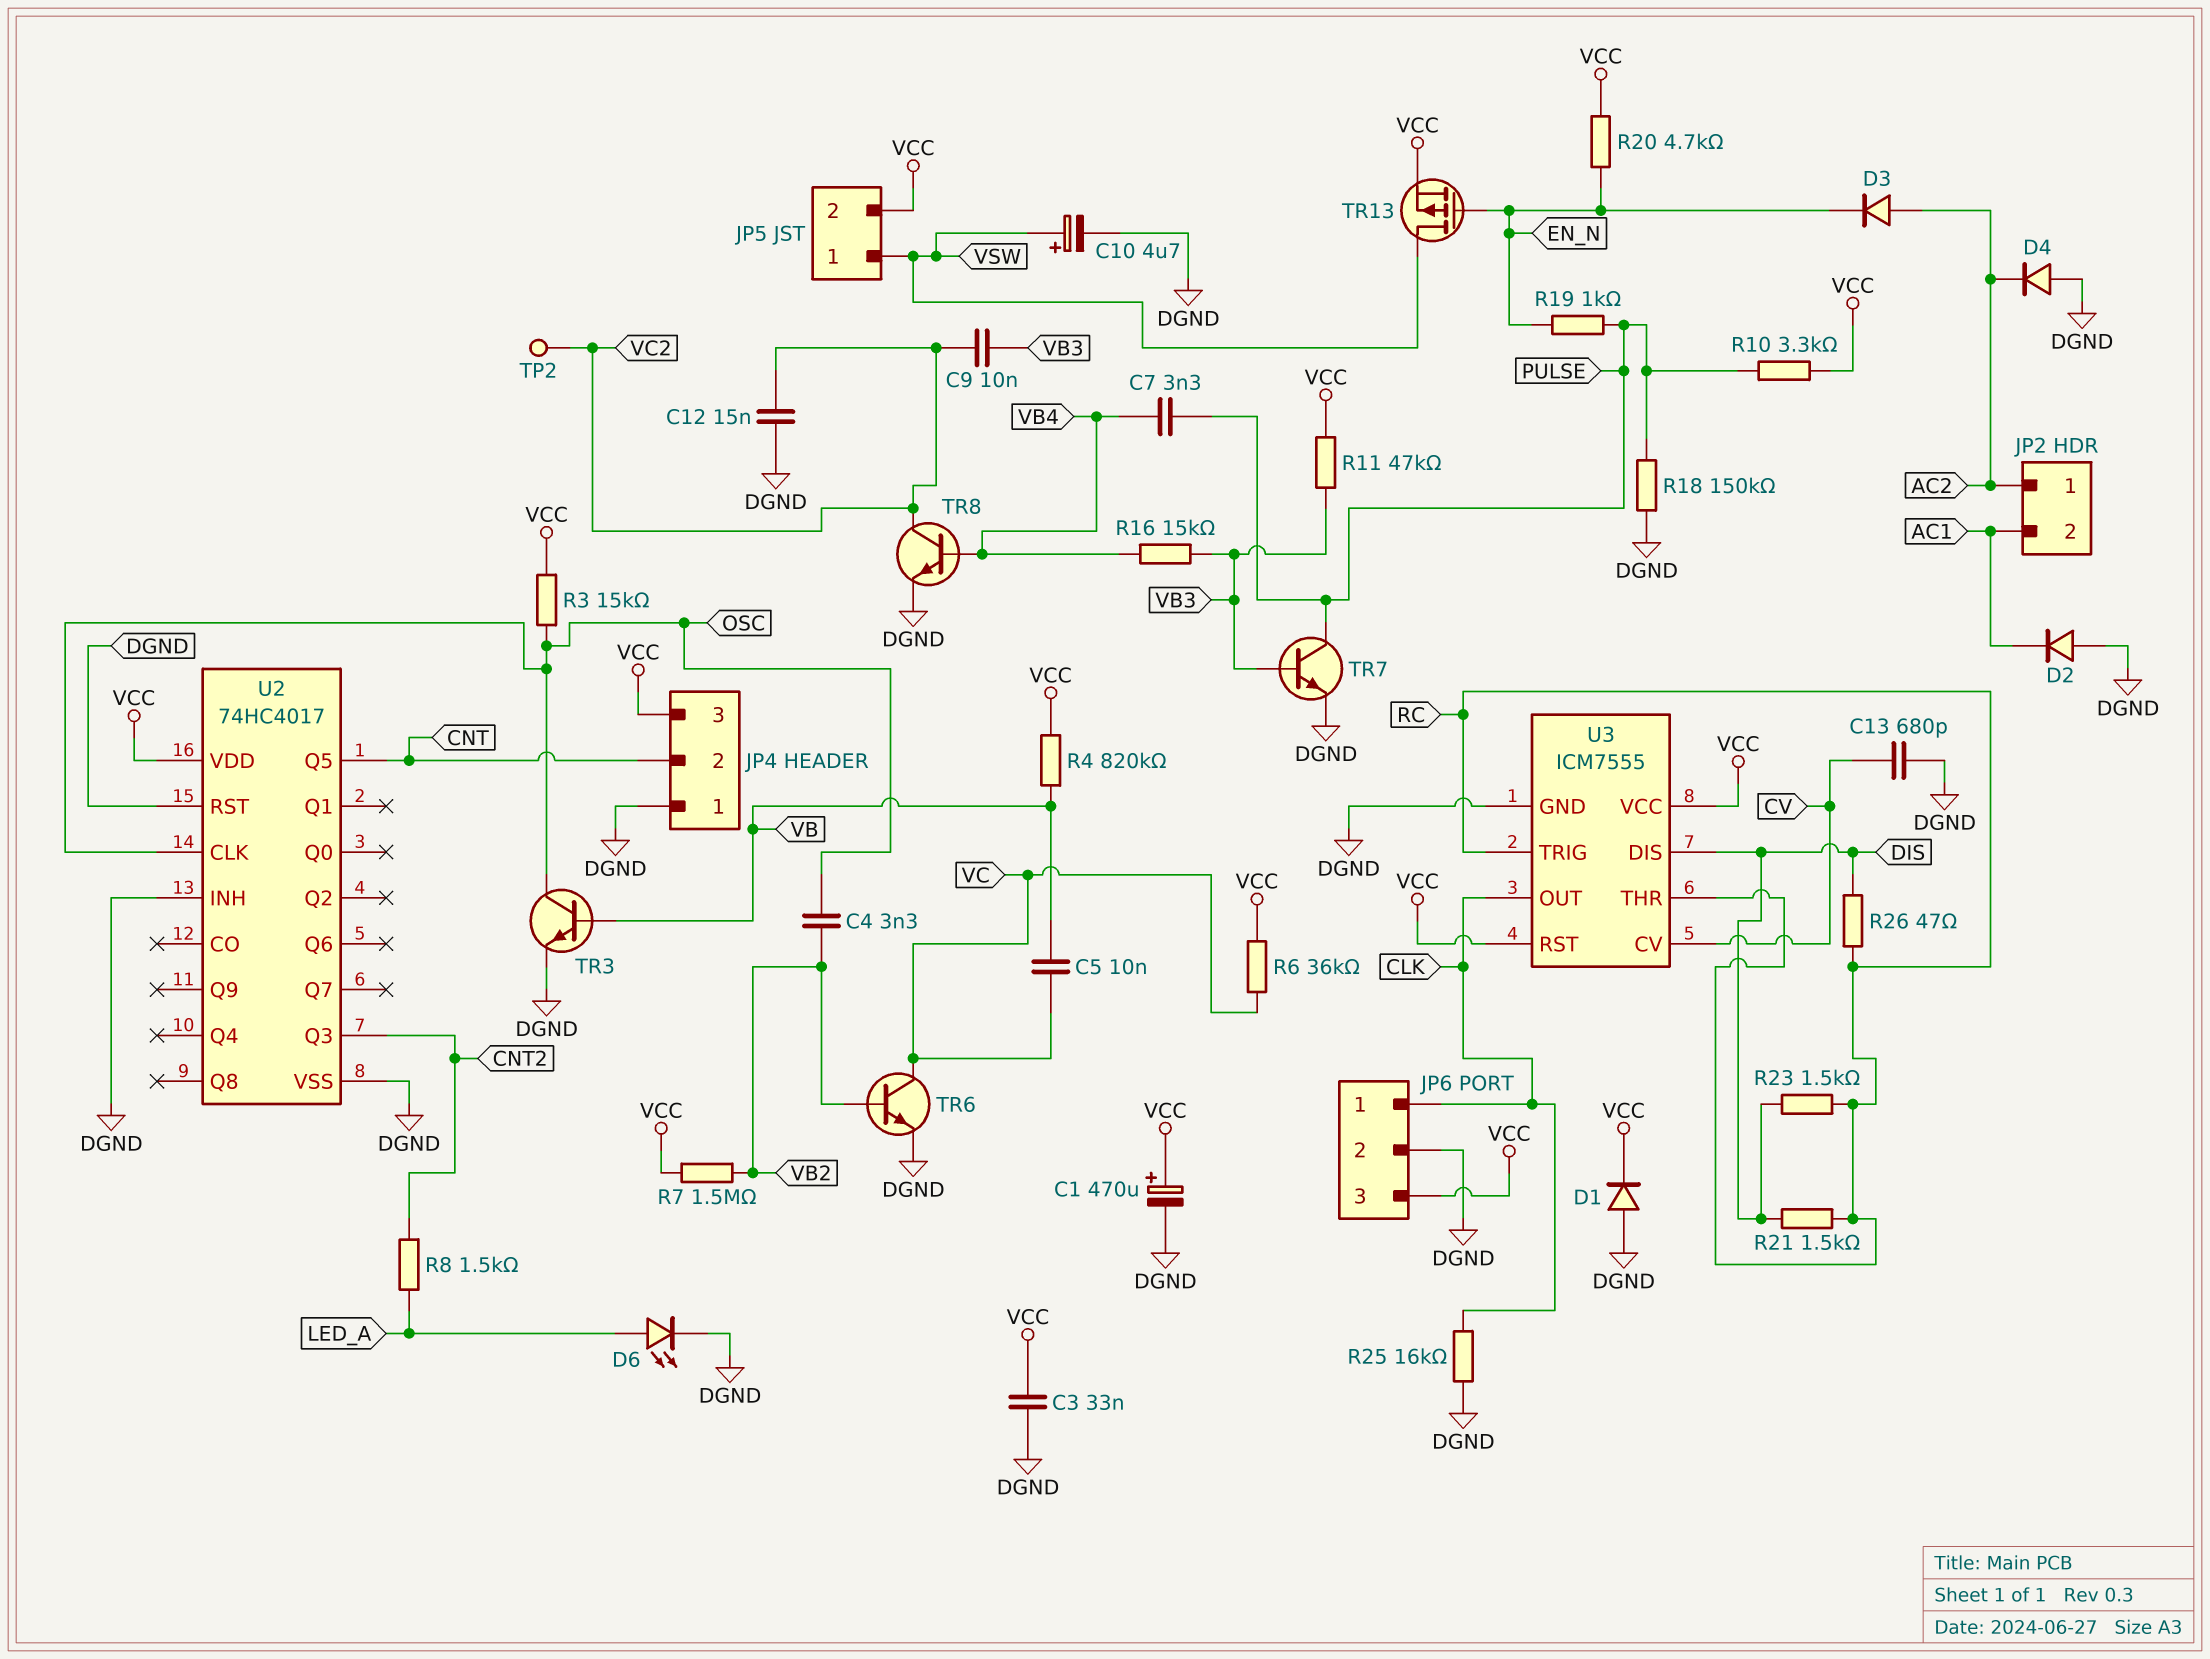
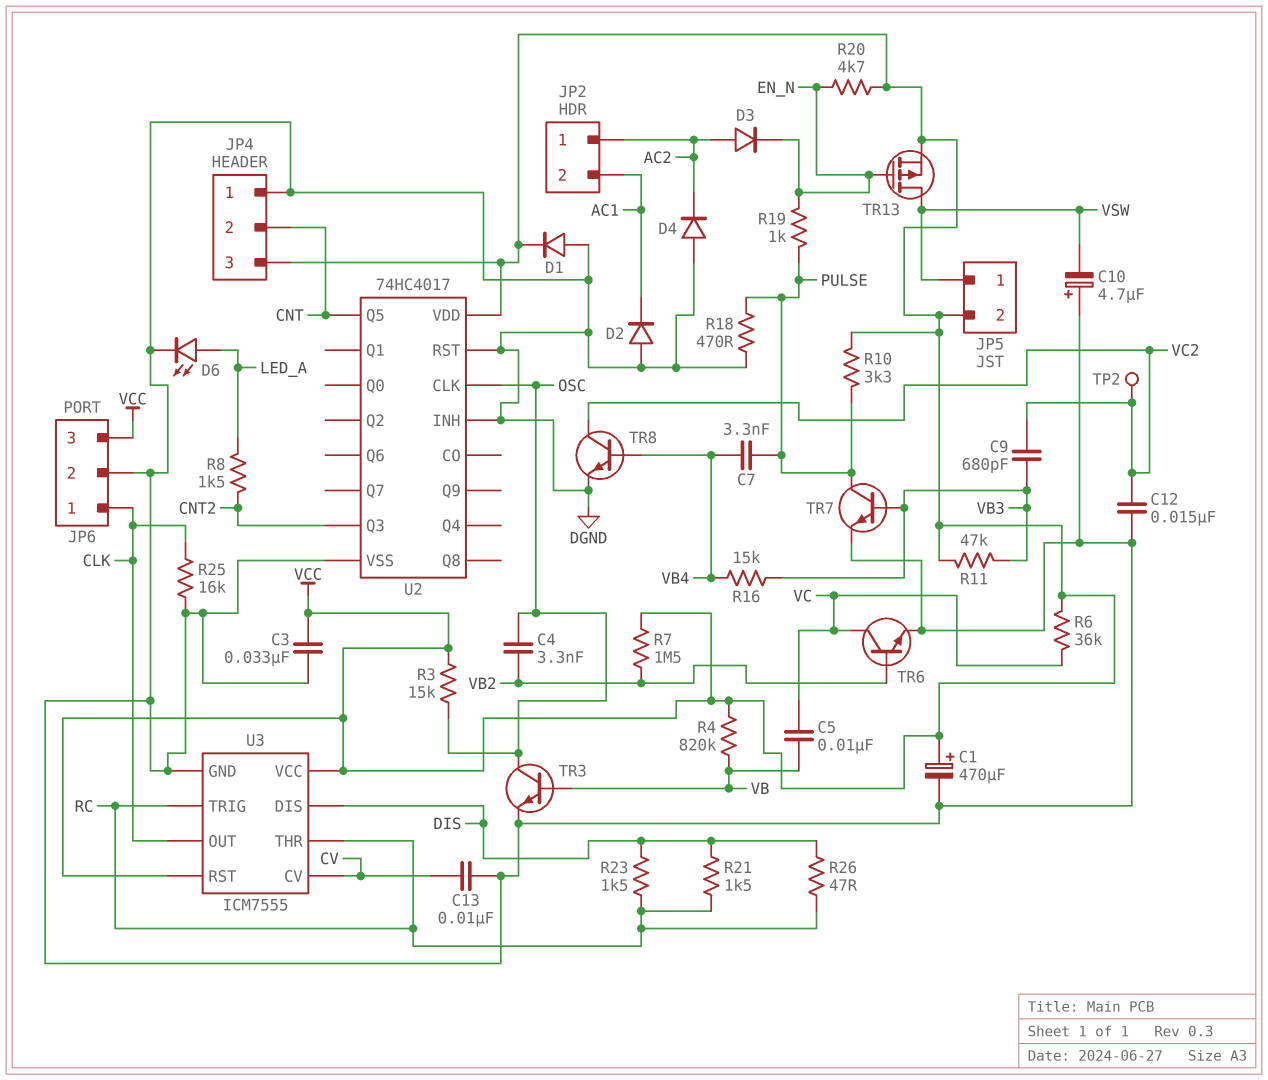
C9: 10nF (VB3, VC2) -> 680pF (VB3, VC2)
C10: 4.7uF (plus VSW, minus DGND) -> 4.7uF (plus DGND, minus VSW)
C13: 680pF (CV, DGND) -> 10nF (CV, DGND)
R18: 150k (DGND, PULSE) -> 470 (DGND, PULSE)

